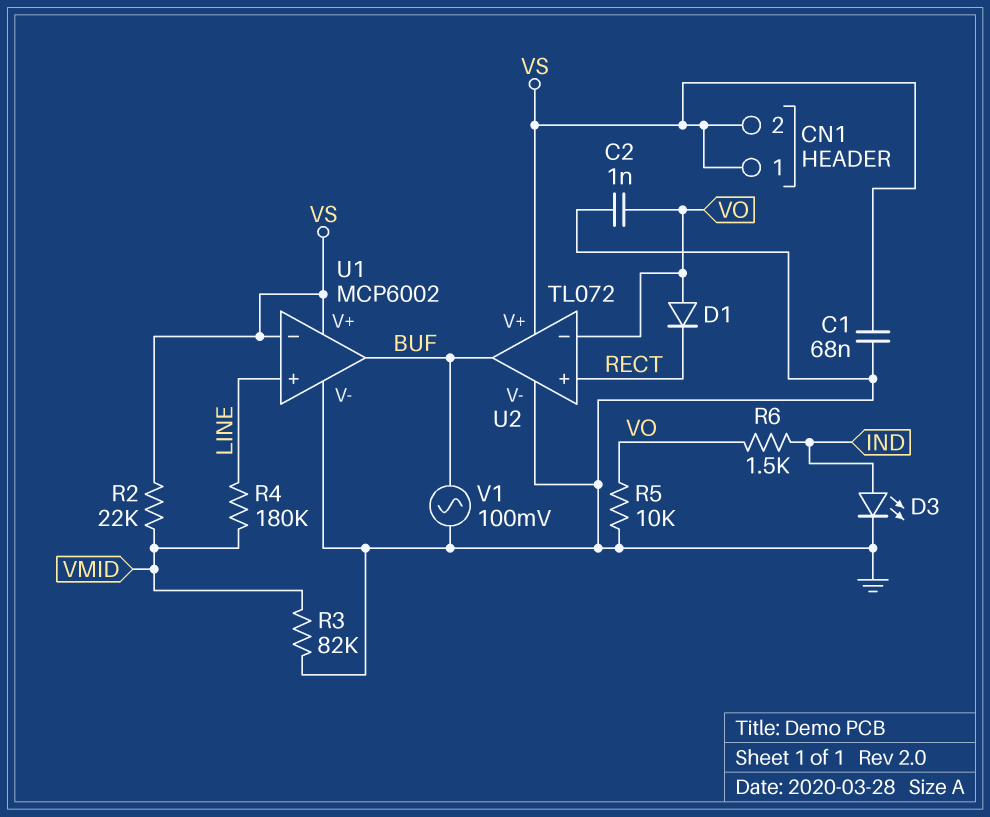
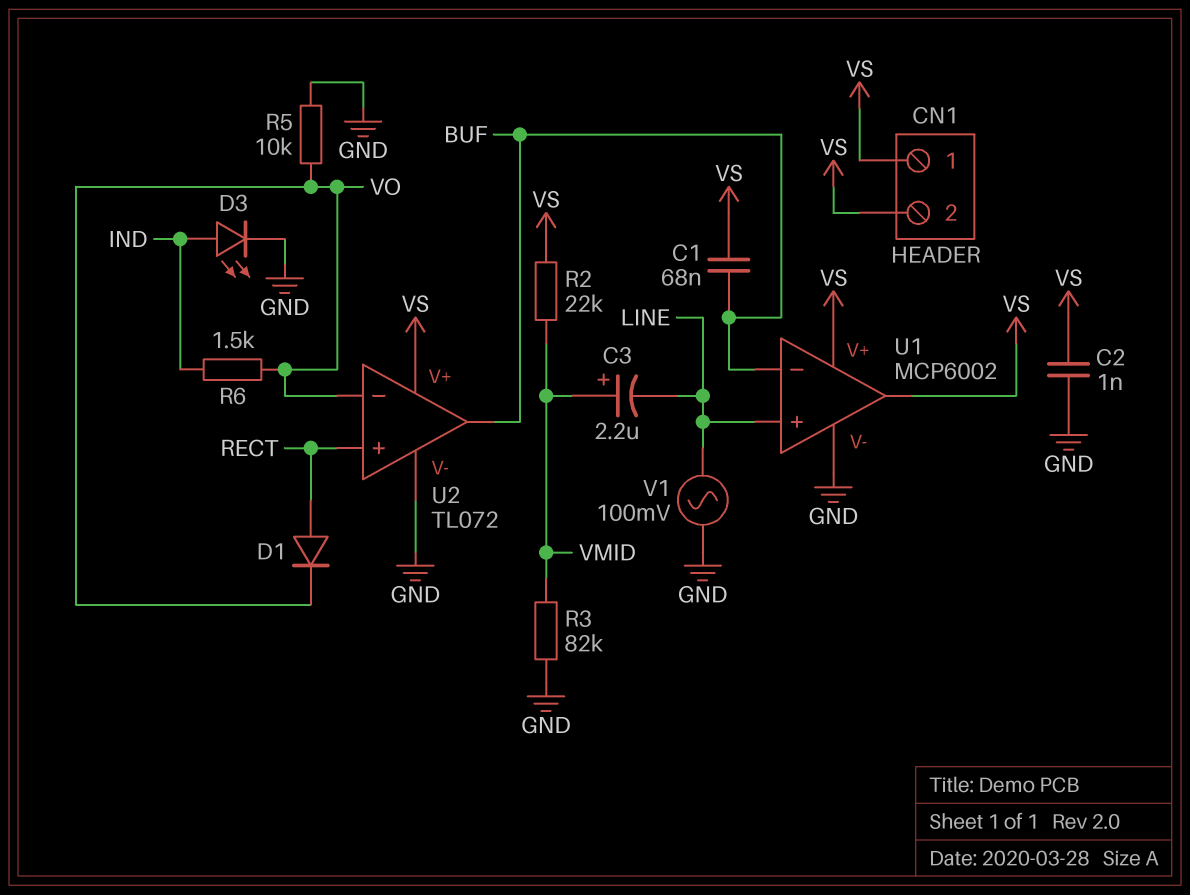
C1: 68nF (GND, VS) -> 68nF (BUF, VS)
C2: 1nF (GND, VO) -> 1nF (GND, VS)
C3: none -> 2.2uF (plus VMID, minus LINE)
D1: diode (A VO, K RECT) -> diode (A RECT, K VO)
R4: 180k (LINE, VMID) -> none
U1 pin in-: VS -> BUF
U1 pin out: BUF -> VS
V1: AC 100mV (BUF, GND) -> AC 100mV (GND, LINE)

